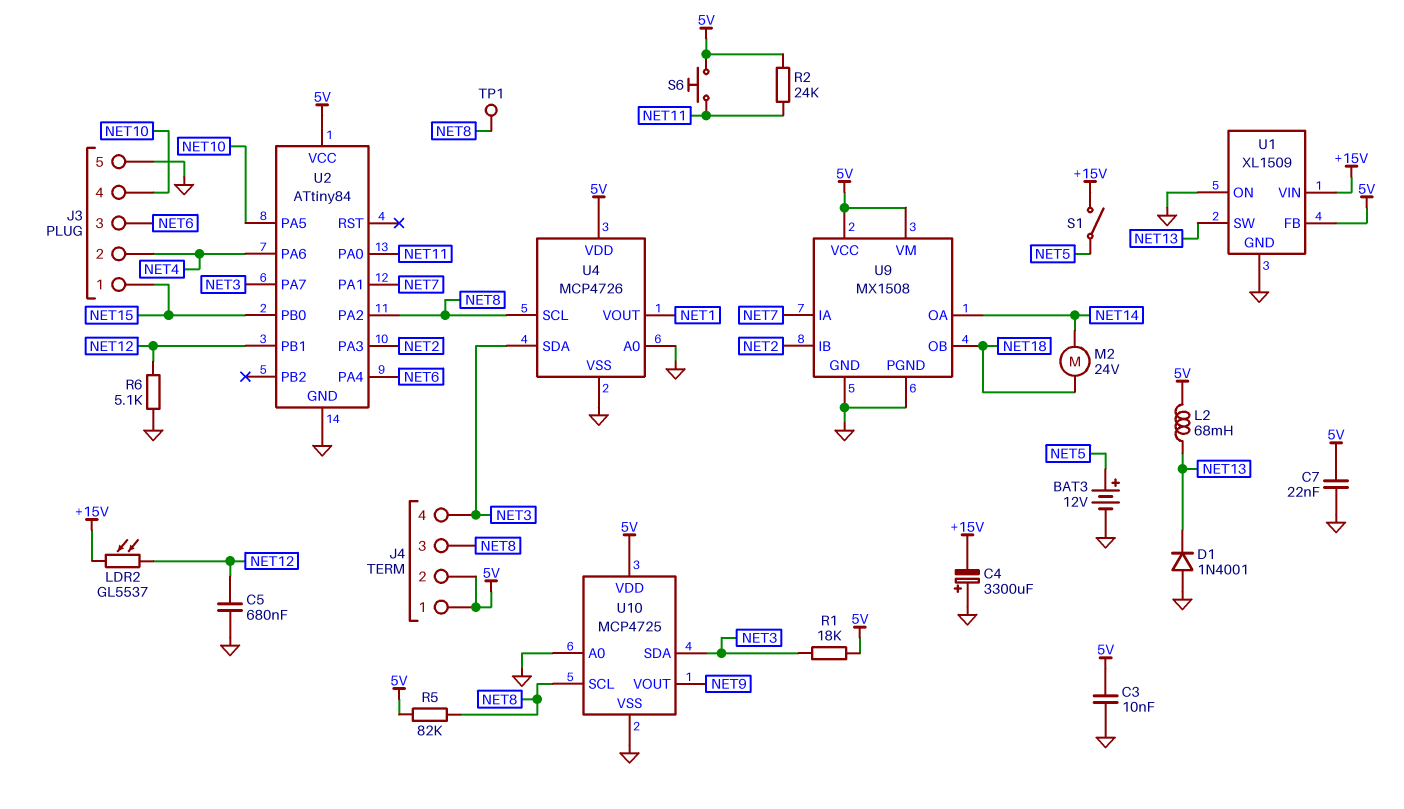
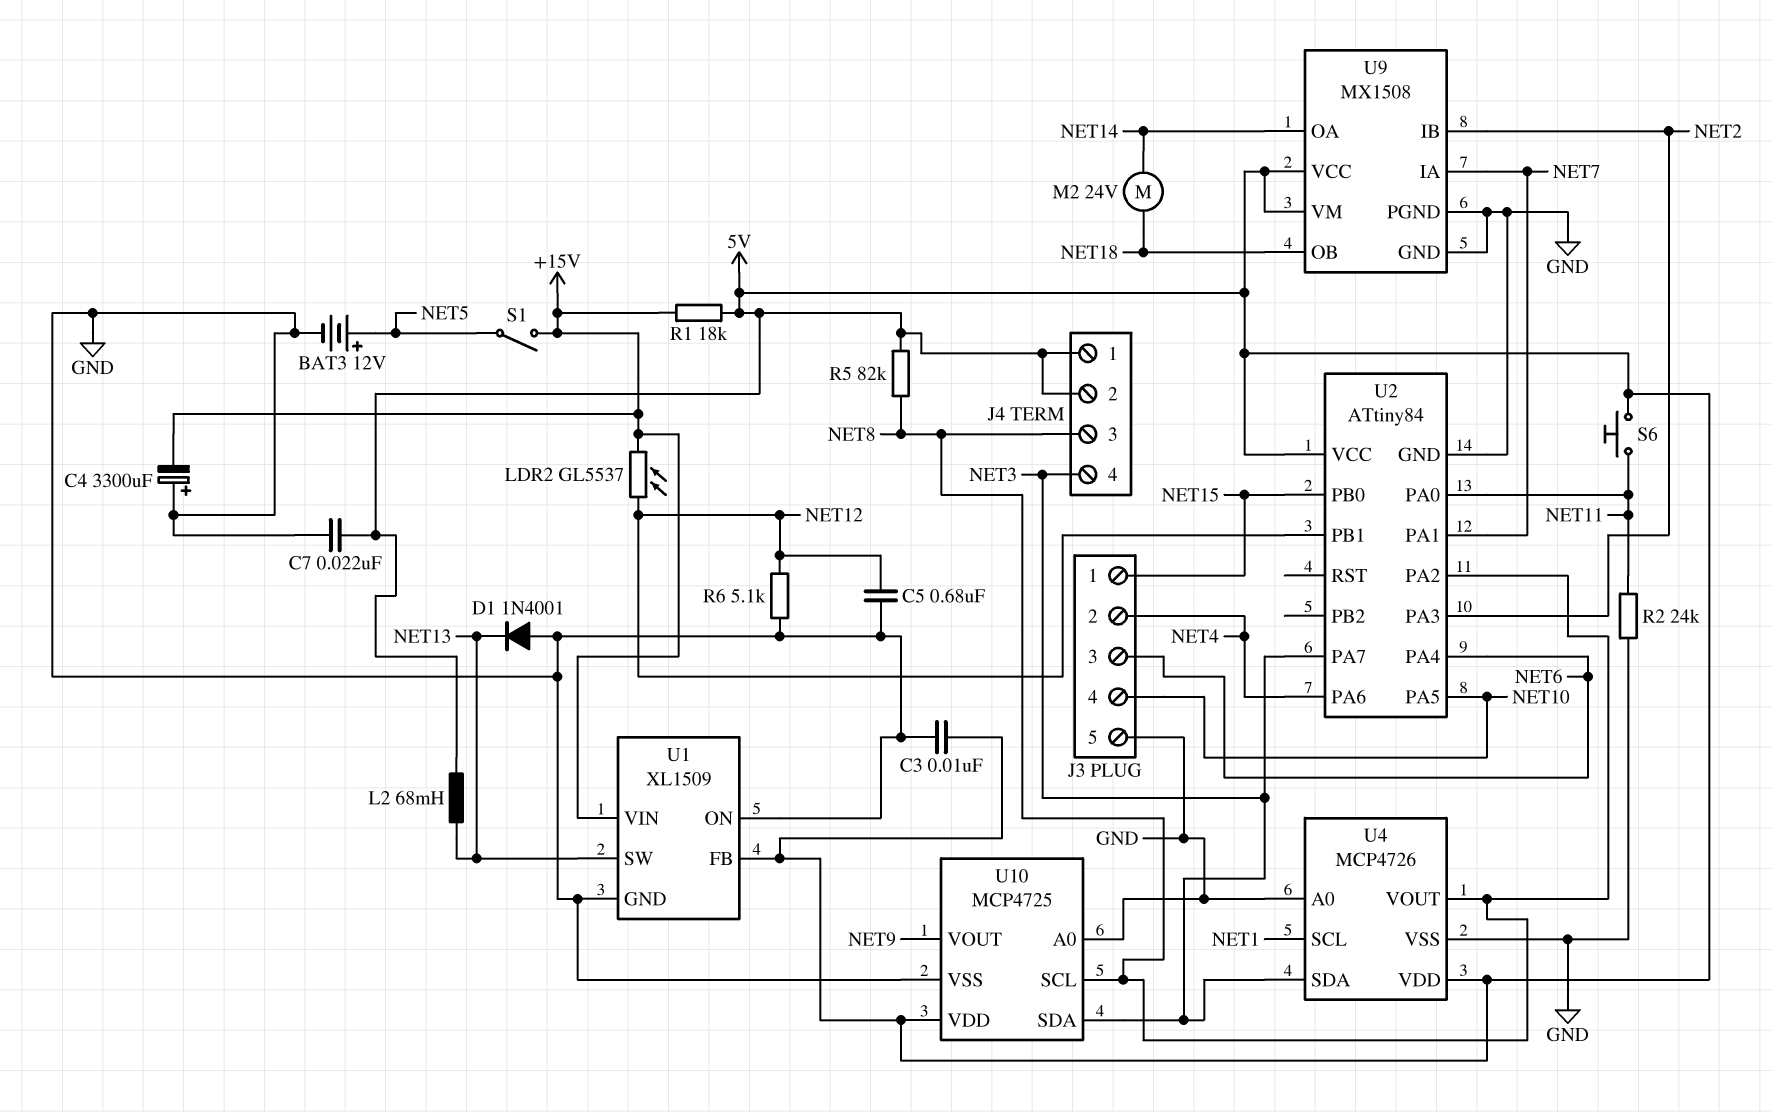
R1: 18k (5V, NET3) -> 18k (+15V, 5V)
R2: 24k (5V, NET11) -> 24k (GND, NET11)
TP1: test point (NET8) -> none
U4 pin SCL: NET8 -> NET1
U4 pin VOUT: NET1 -> NET8

